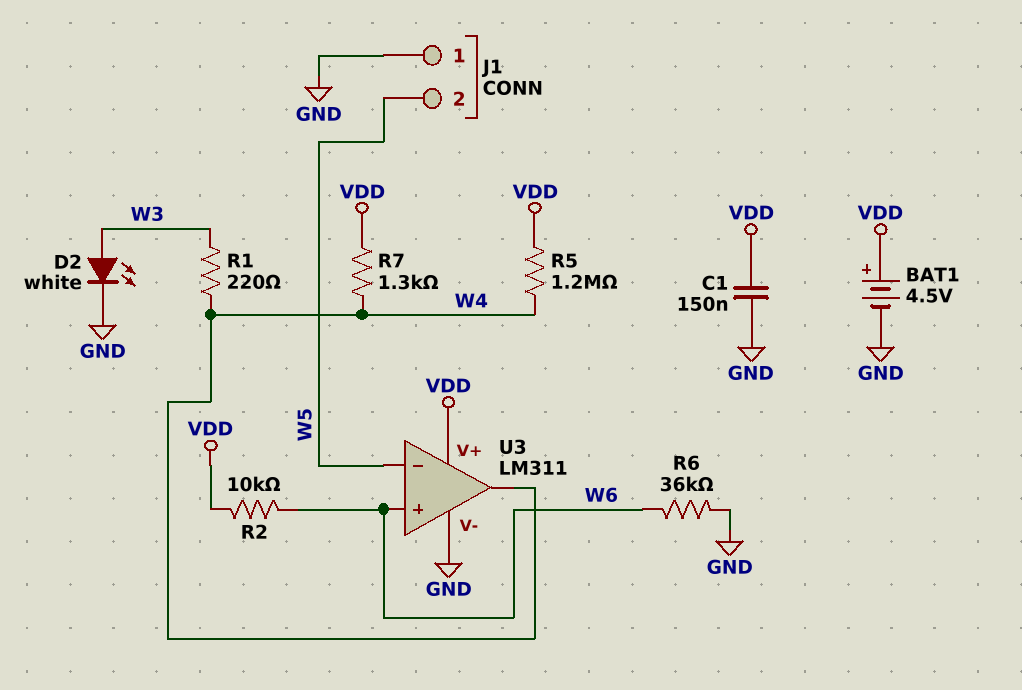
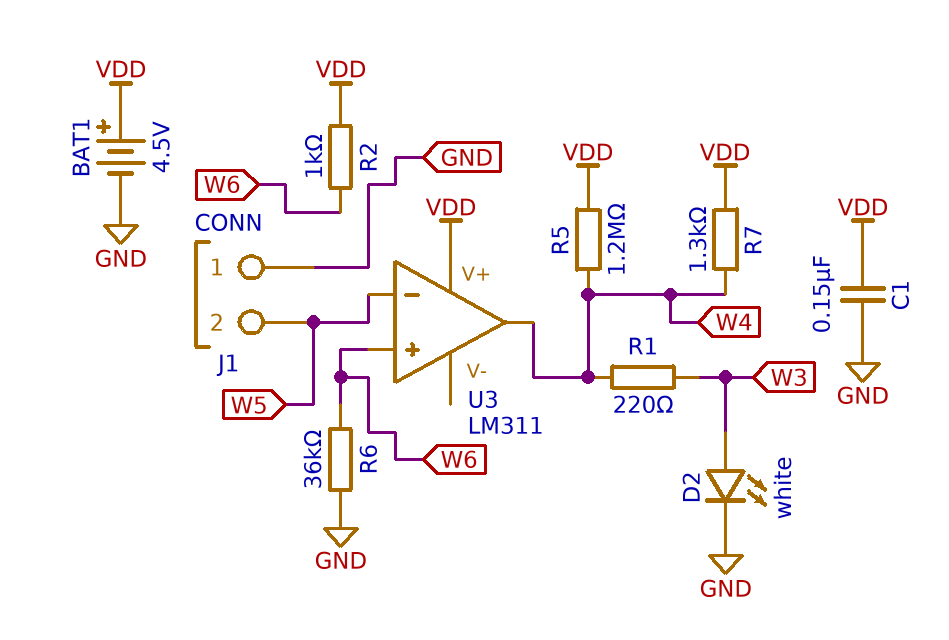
R2: 10k (VDD, W6) -> 1k (VDD, W6)
U3 pin V-: GND -> none

